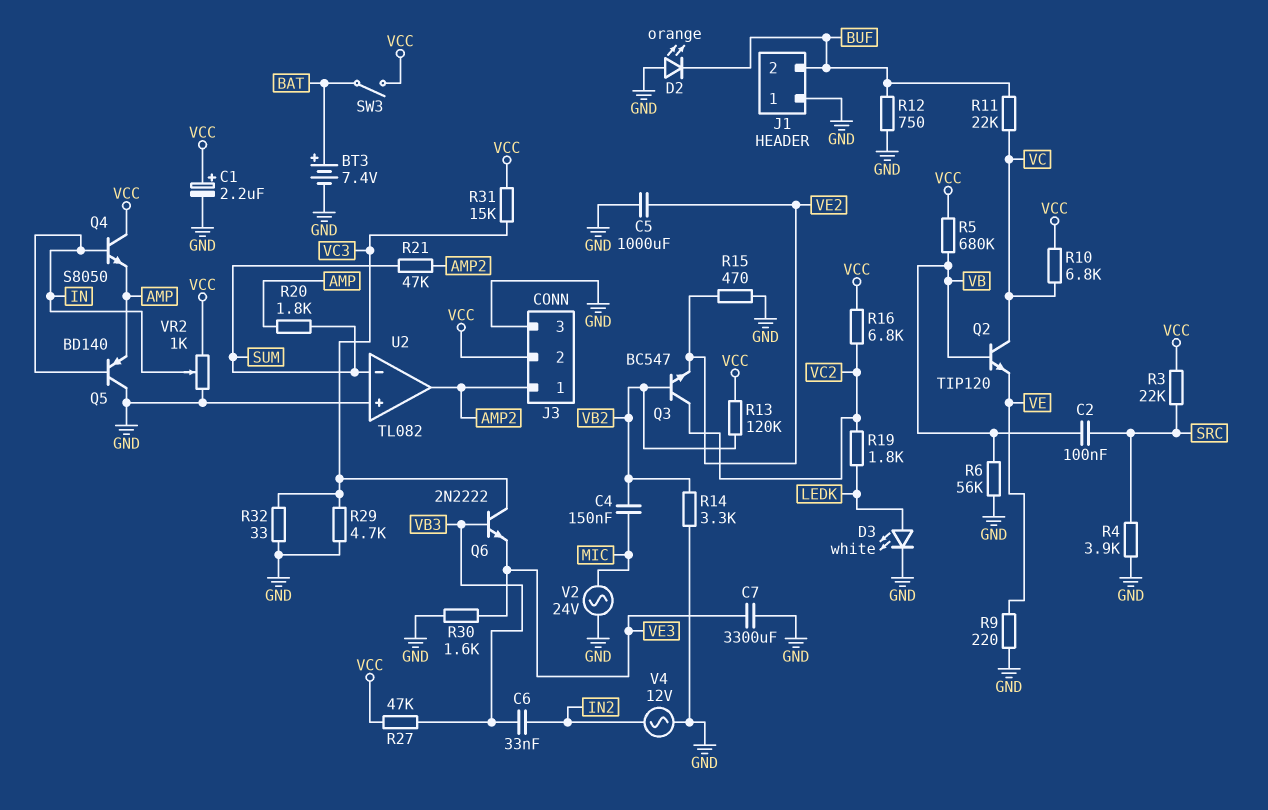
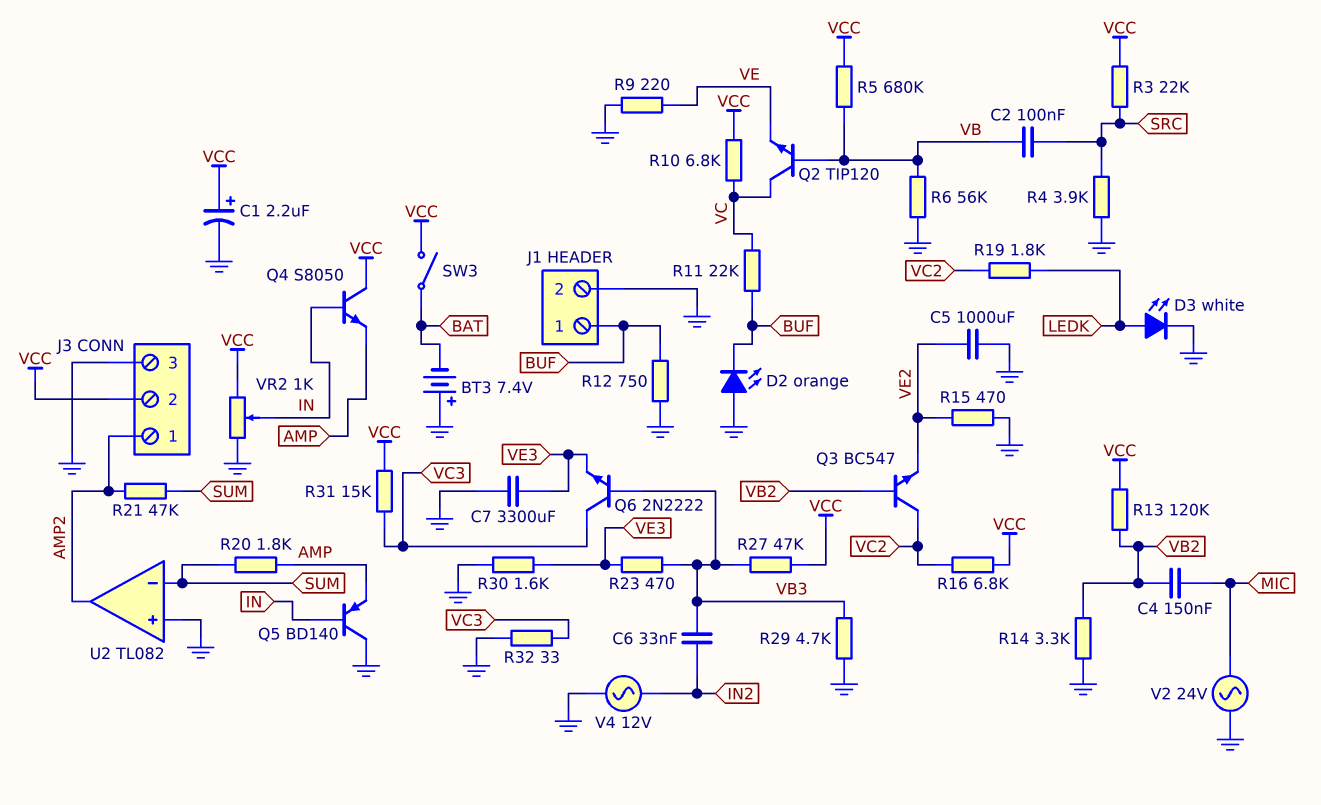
BT3: 7.4V (plus BAT, minus GND) -> 7.4V (plus GND, minus BAT)
J1 pin 1: GND -> BUF
J1 pin 2: BUF -> GND
R23: none -> 470 (VB3, VE3)
R29: 4.7k (GND, VC3) -> 4.7k (GND, VB3)

